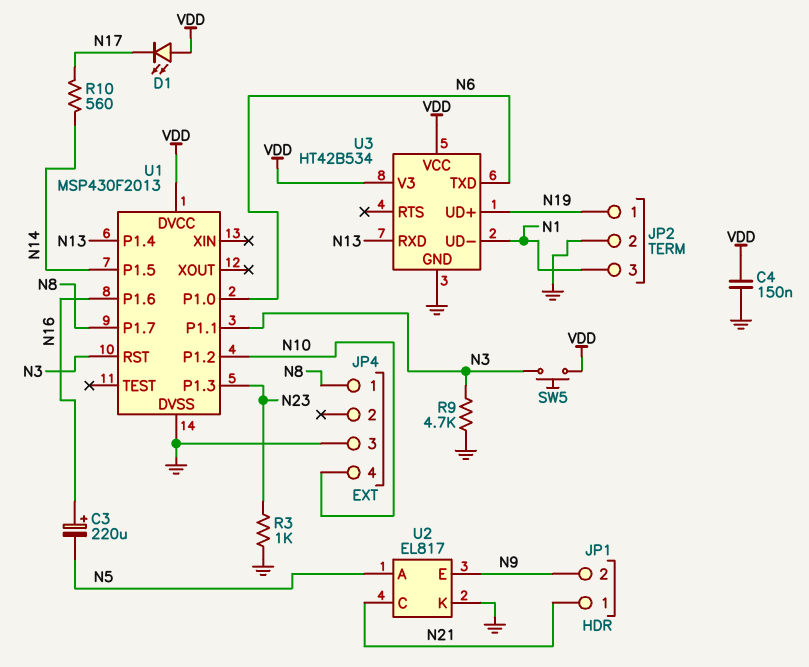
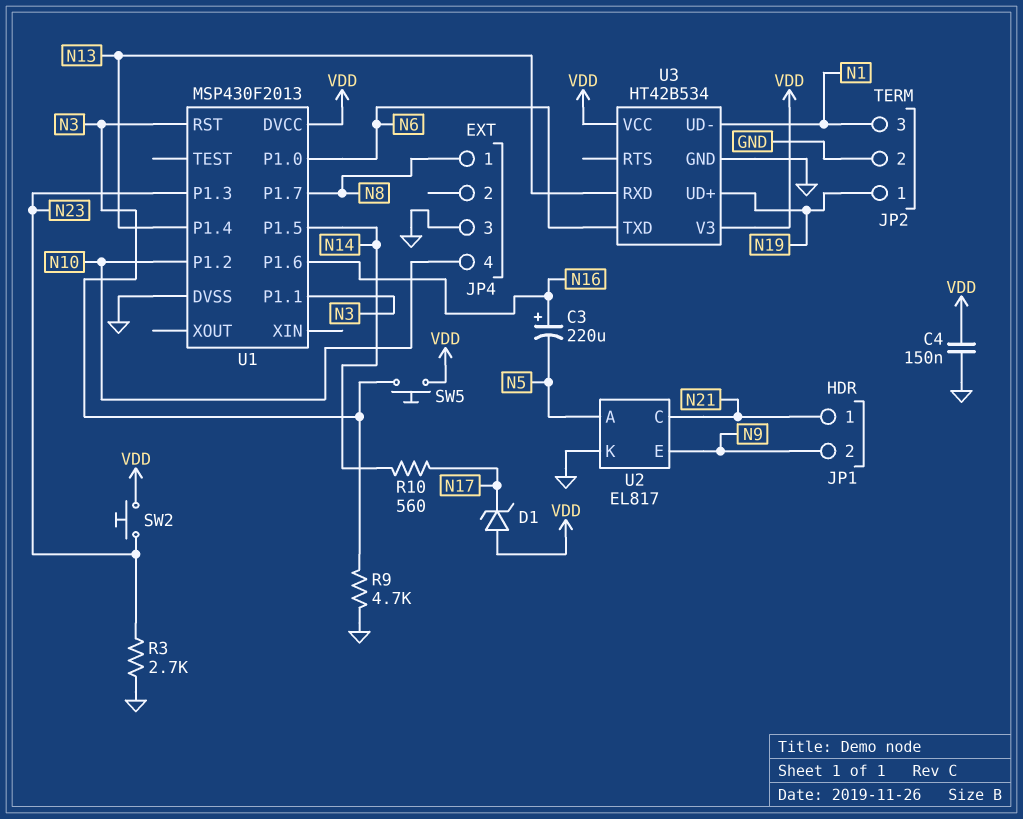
D1: LED (A VDD, K N17) -> zener (A VDD, K N17)
R3: 1k (GND, N23) -> 2.7k (GND, N23)
SW2: none -> button (N23, VDD)

